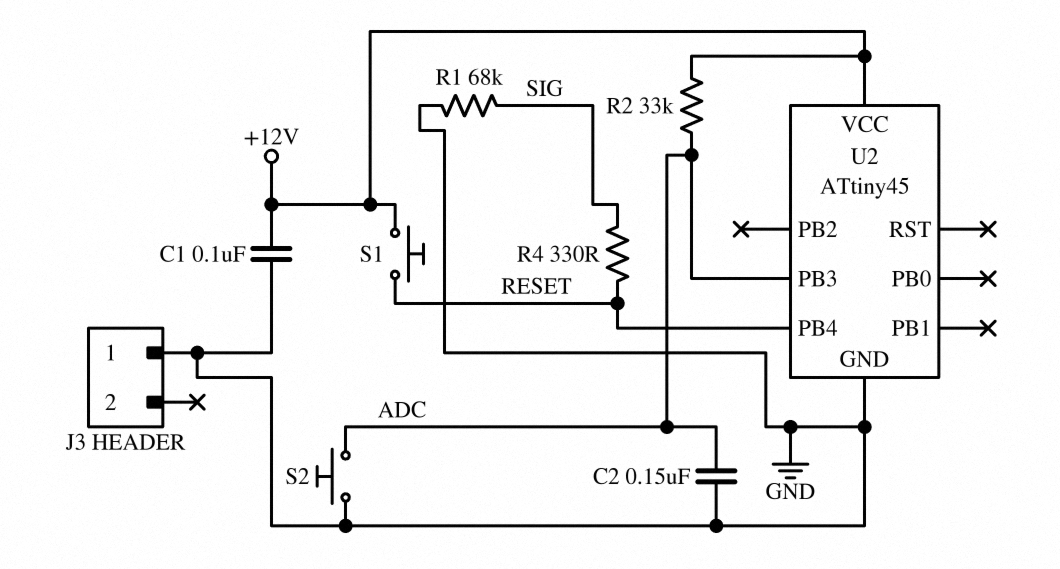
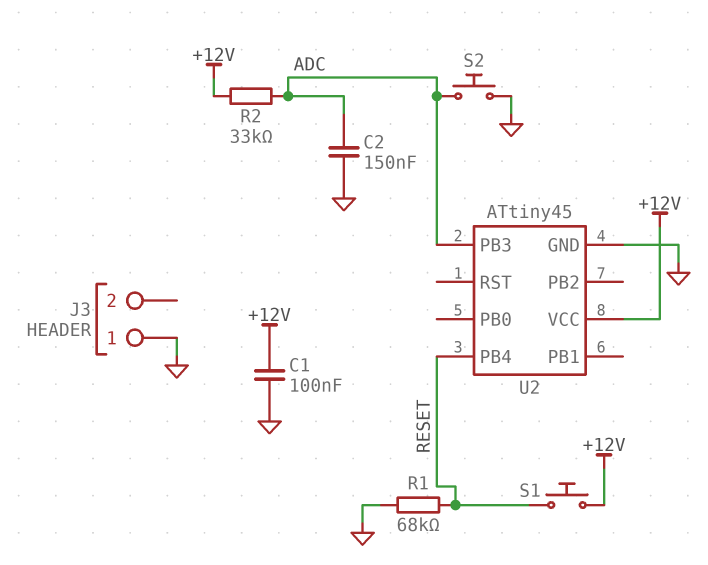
R1: 68k (GND, SIG) -> 68k (GND, RESET)
R4: 330 (RESET, SIG) -> none

